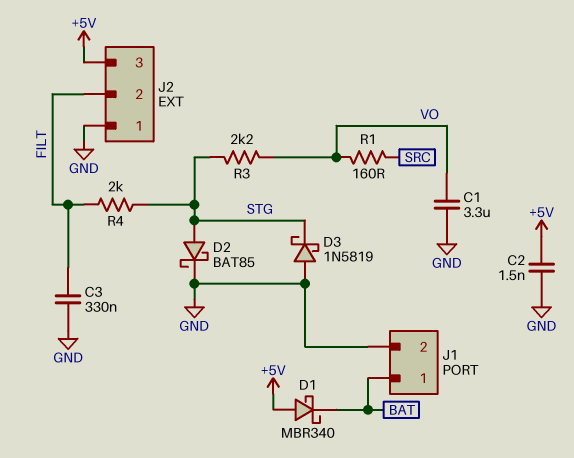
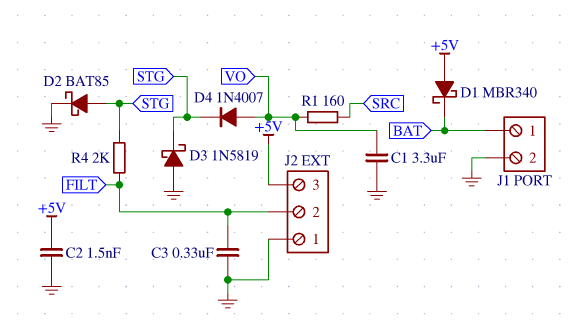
D4: none -> diode 1N4007 (A VO, K STG)
R3: 2.2k (STG, VO) -> none

